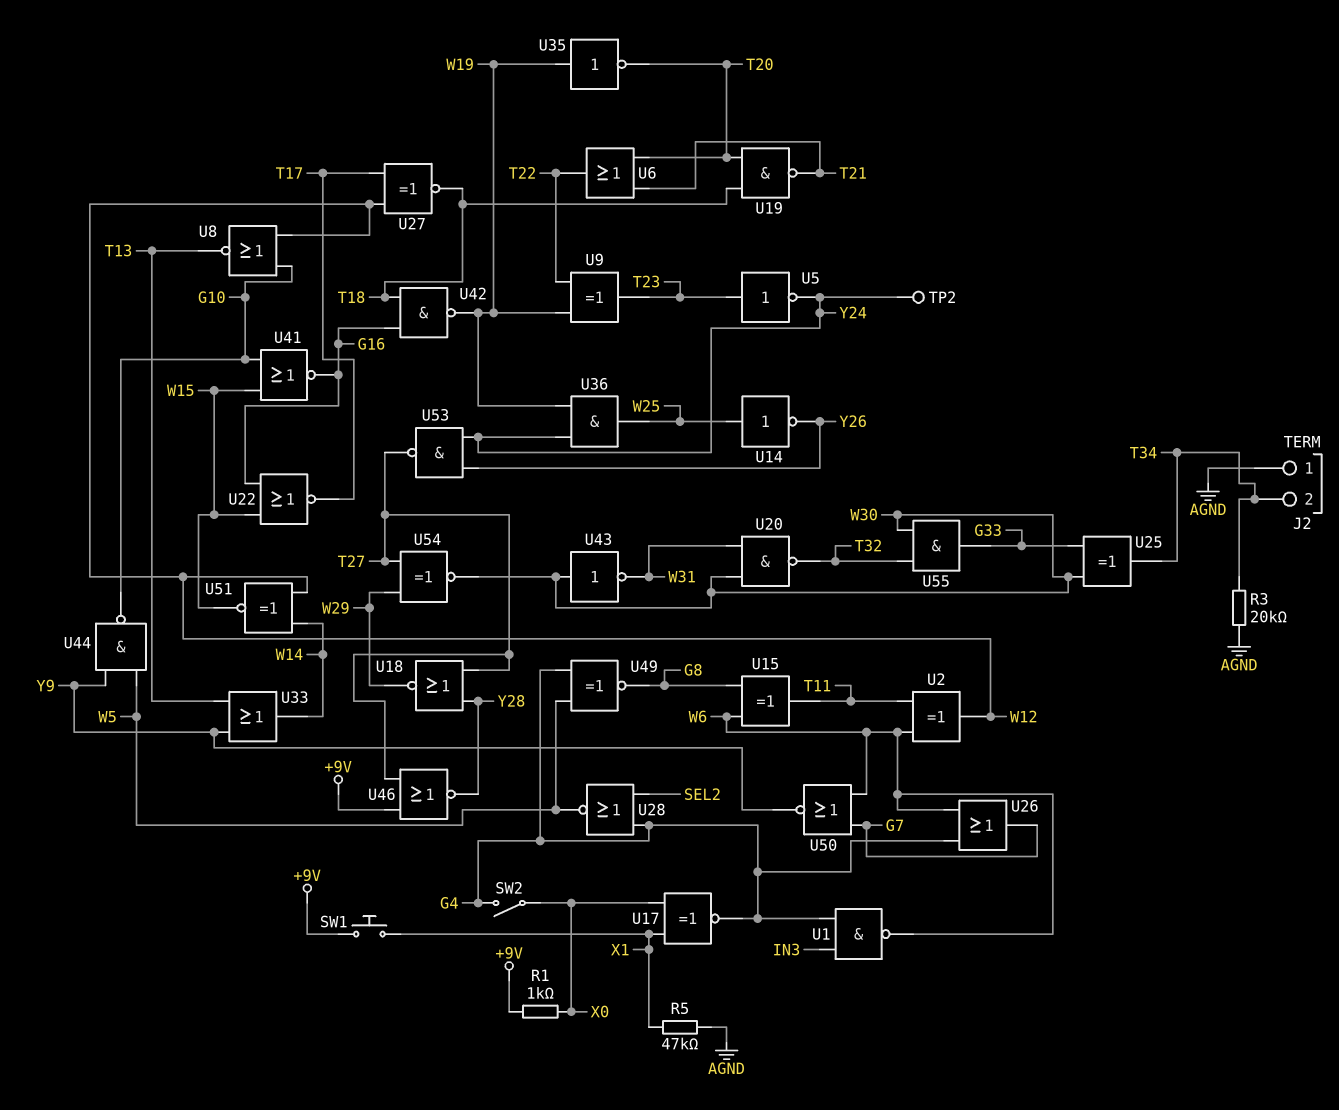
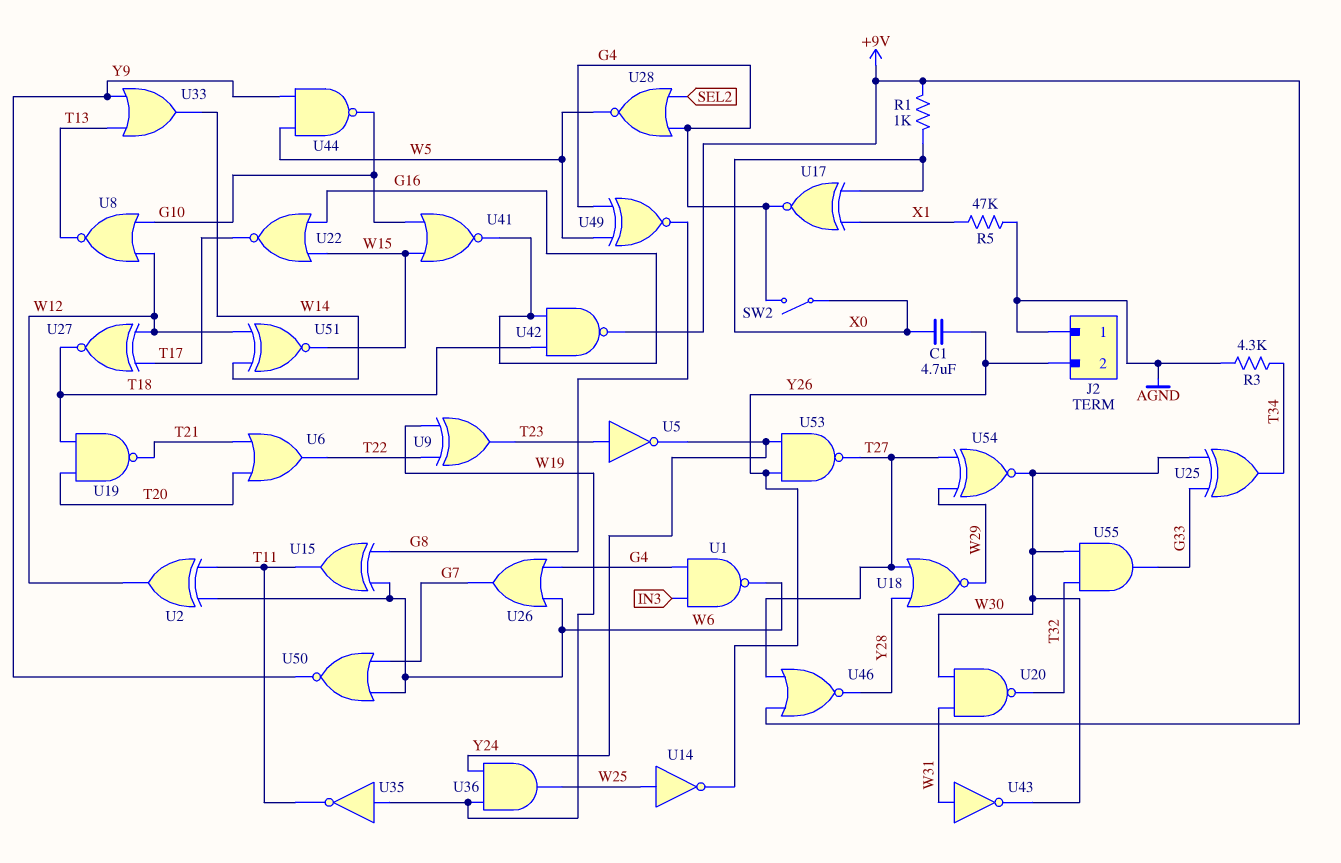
C1: none -> 4.7uF (X0, Y26)
J2 pin 2: T34 -> Y26
R3: 20k (AGND, T34) -> 4.3k (AGND, T34)
SW1: button (+9V, X1) -> none
TP2: test point (Y24) -> none
U35: NOT (in W19, out T20) -> NOT (in W19, out T11)
U42: NAND (in G16, in T18, out W19) -> NAND (in G16, in T18, out +9V)
U43: NOT (in W30, out W31) -> NOT (in W31, out W30)

